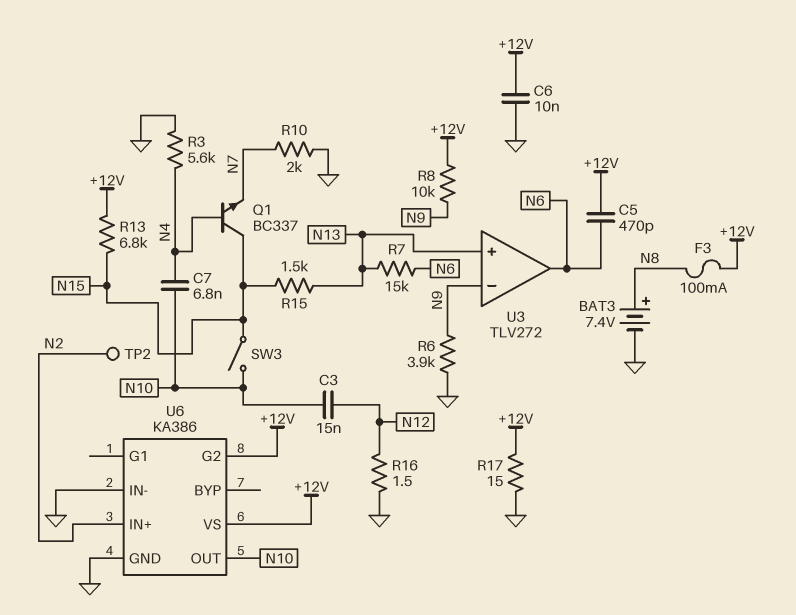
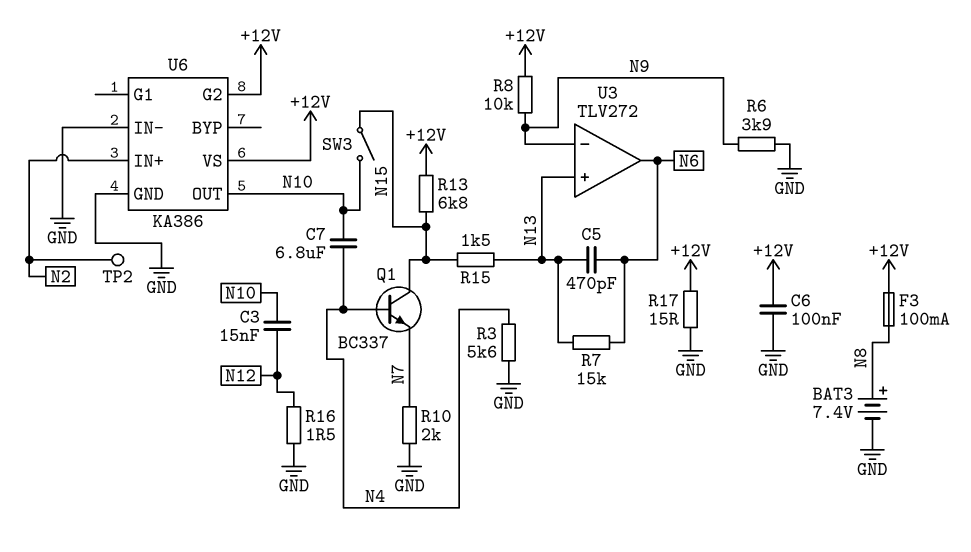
C5: 470pF (+12V, N6) -> 470pF (N6, N13)
C6: 10nF (+12V, GND) -> 100nF (+12V, GND)
C7: 6.8nF (N4, N10) -> 6.8uF (N4, N10)

